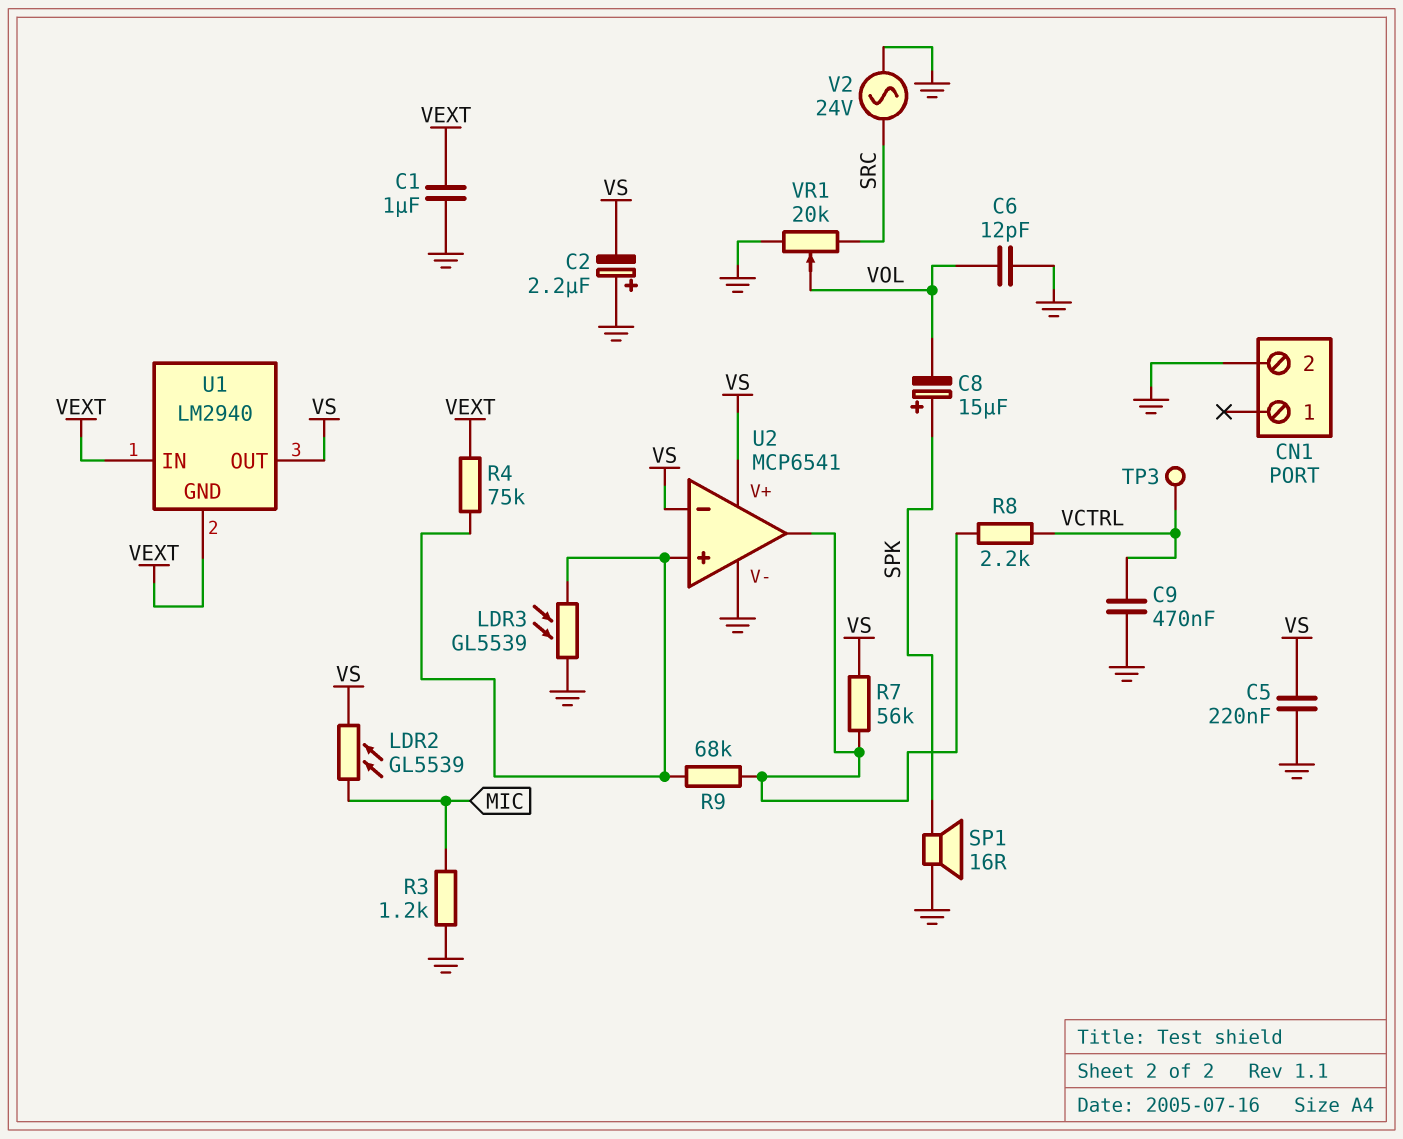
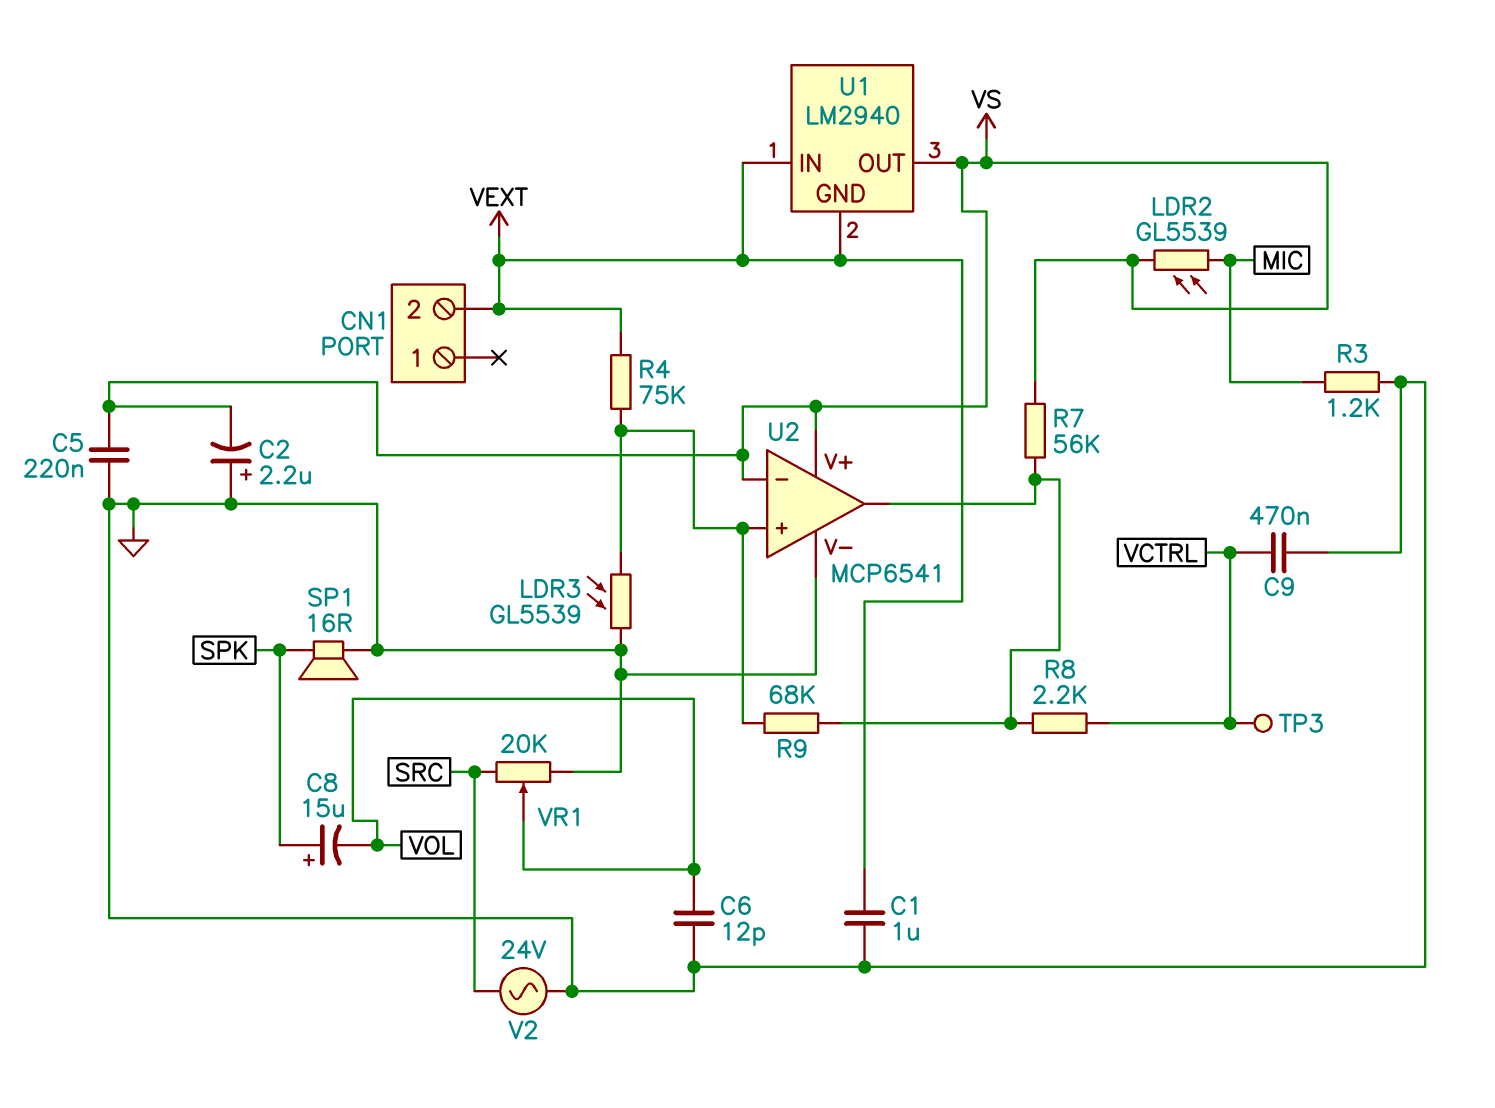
CN1 pin 2: GND -> VEXT

